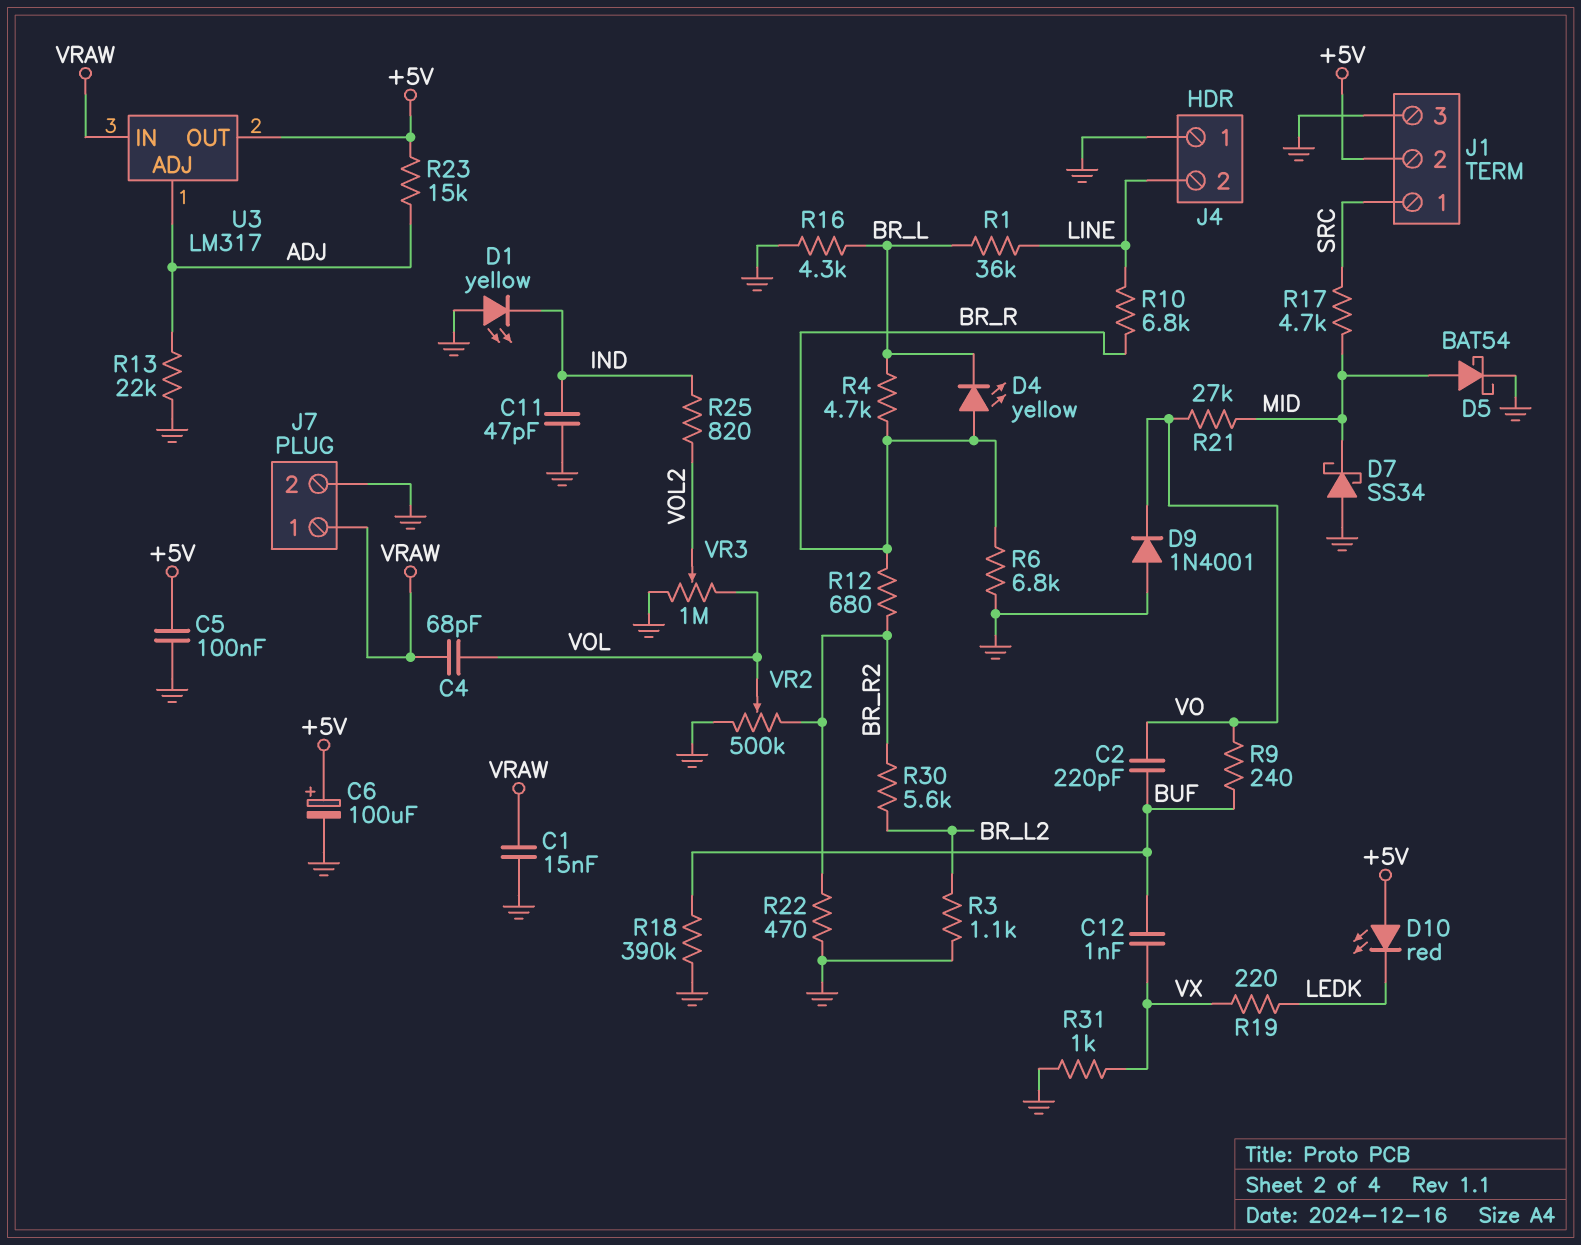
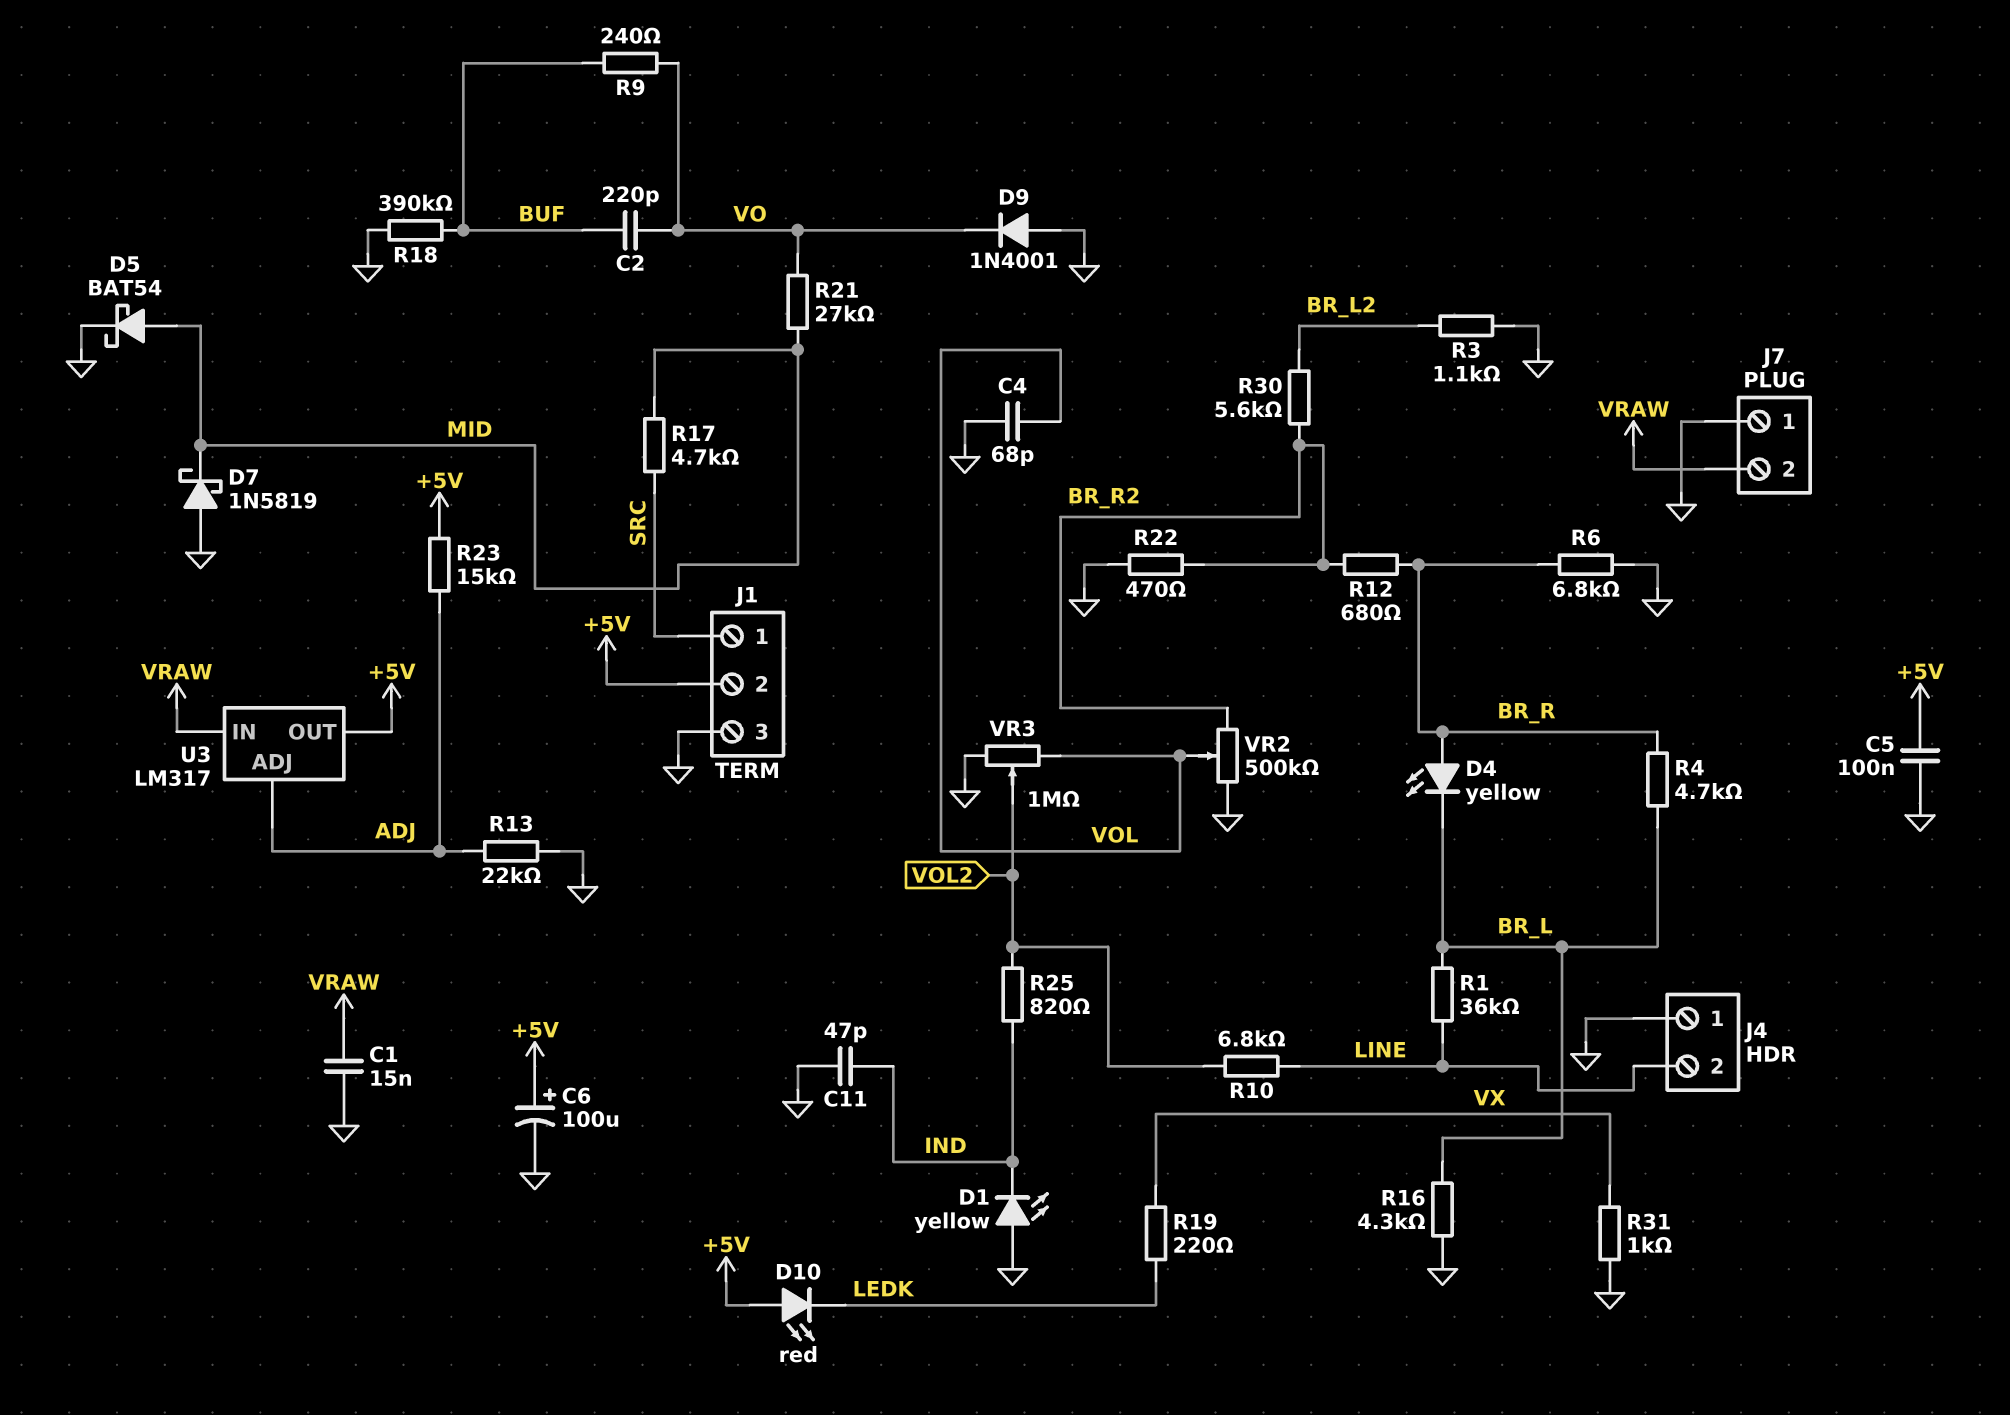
C4: 68pF (VOL, VRAW) -> 68pF (GND, VOL)
C12: 1nF (BUF, VX) -> none
D7: schottky SS34 (A GND, K MID) -> schottky 1N5819 (A GND, K MID)
J7 pin 1: VRAW -> GND
J7 pin 2: GND -> VRAW
R10: 6.8k (BR_R, LINE) -> 6.8k (LINE, VOL2)

